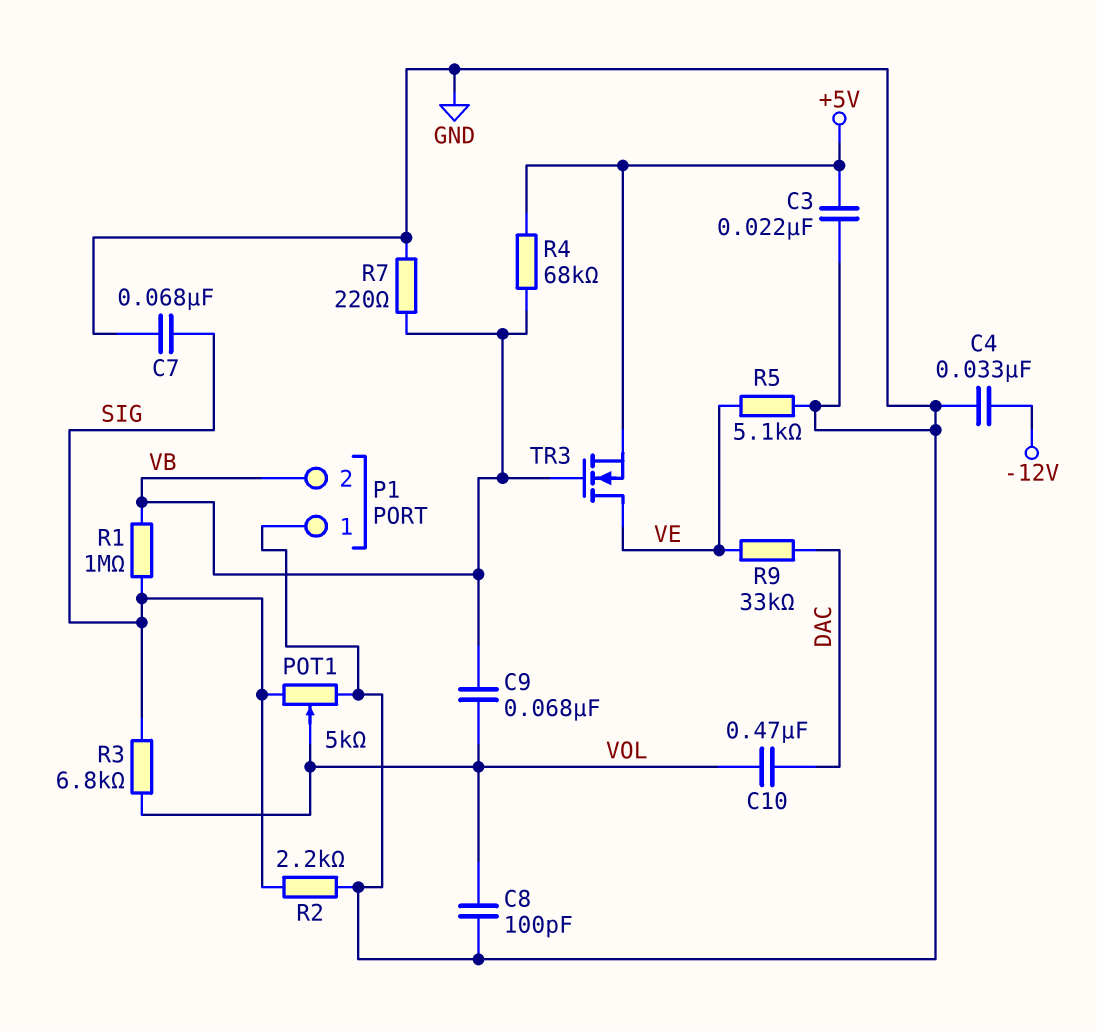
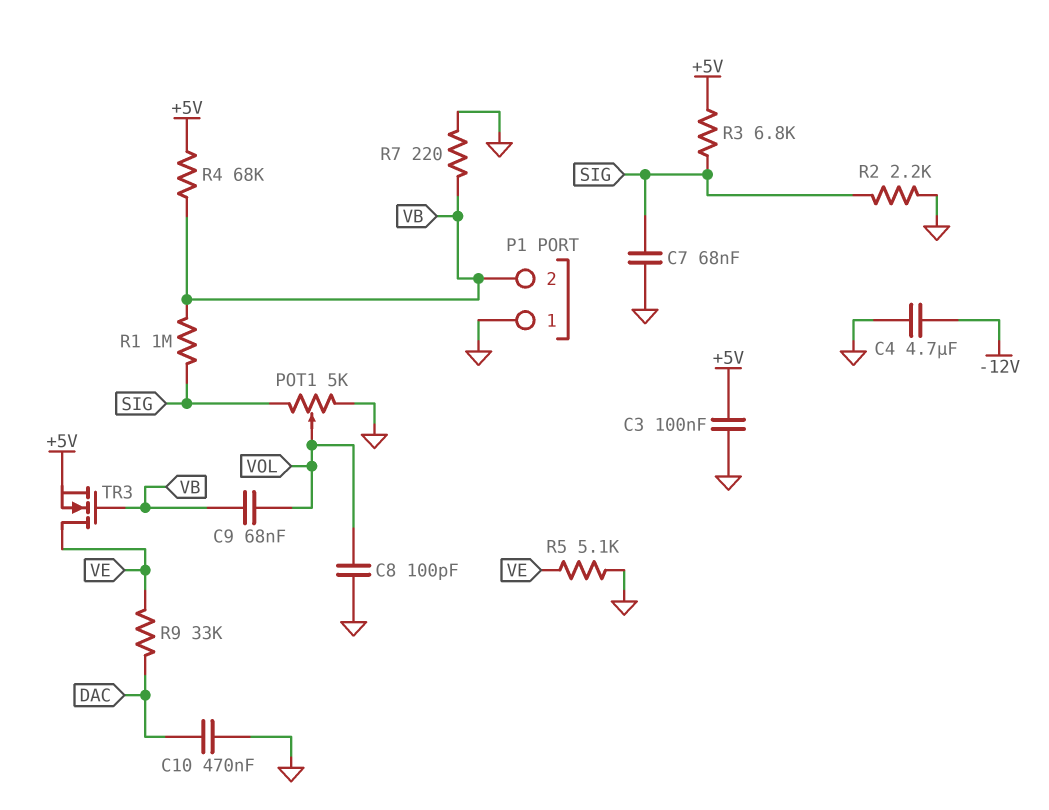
C3: 22nF (+5V, GND) -> 100nF (+5V, GND)
C4: 33nF (-12V, GND) -> 4.7uF (-12V, GND)
C10: 470nF (DAC, VOL) -> 470nF (DAC, GND)
R3: 6.8k (SIG, VOL) -> 6.8k (+5V, SIG)

